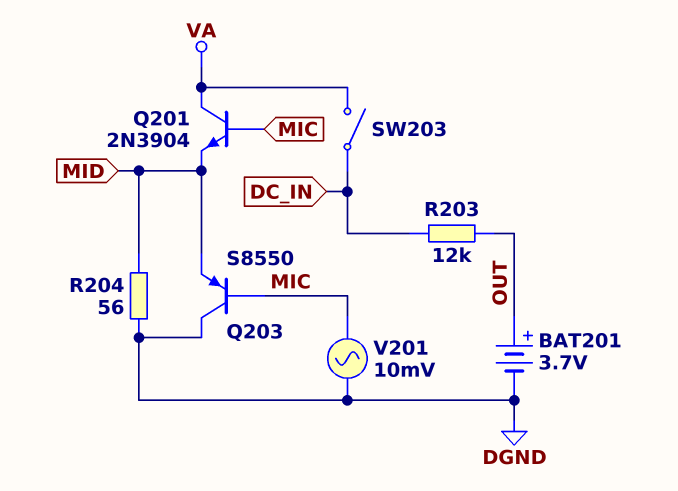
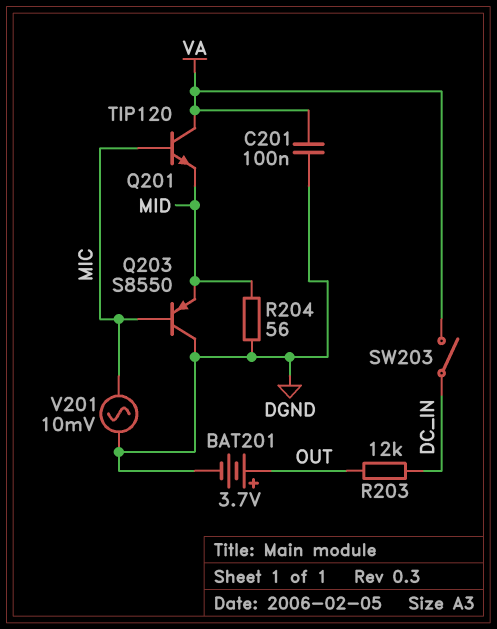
C201: none -> 100nF (DGND, VA)
Q201: NPN 2N3904 (B MIC, C VA, E MID) -> NPN TIP120 (B MIC, C VA, E MID)

